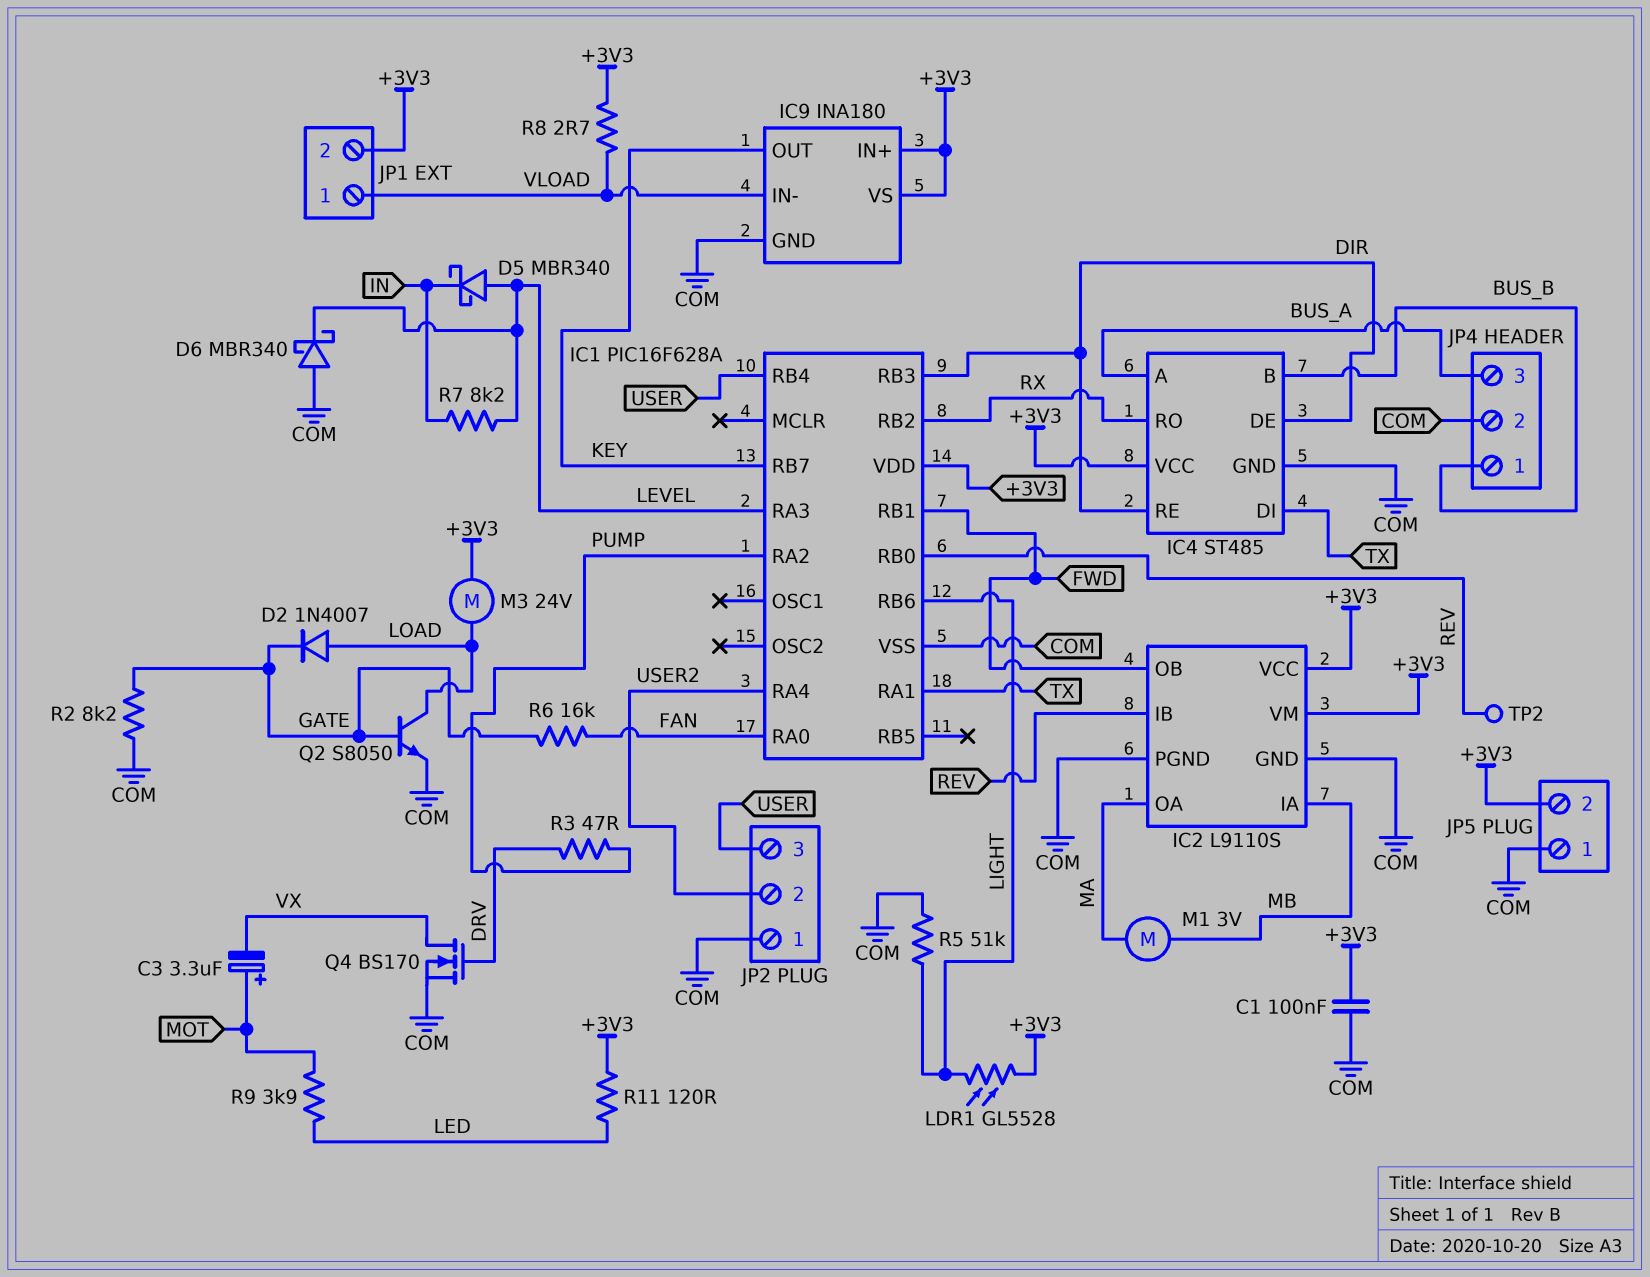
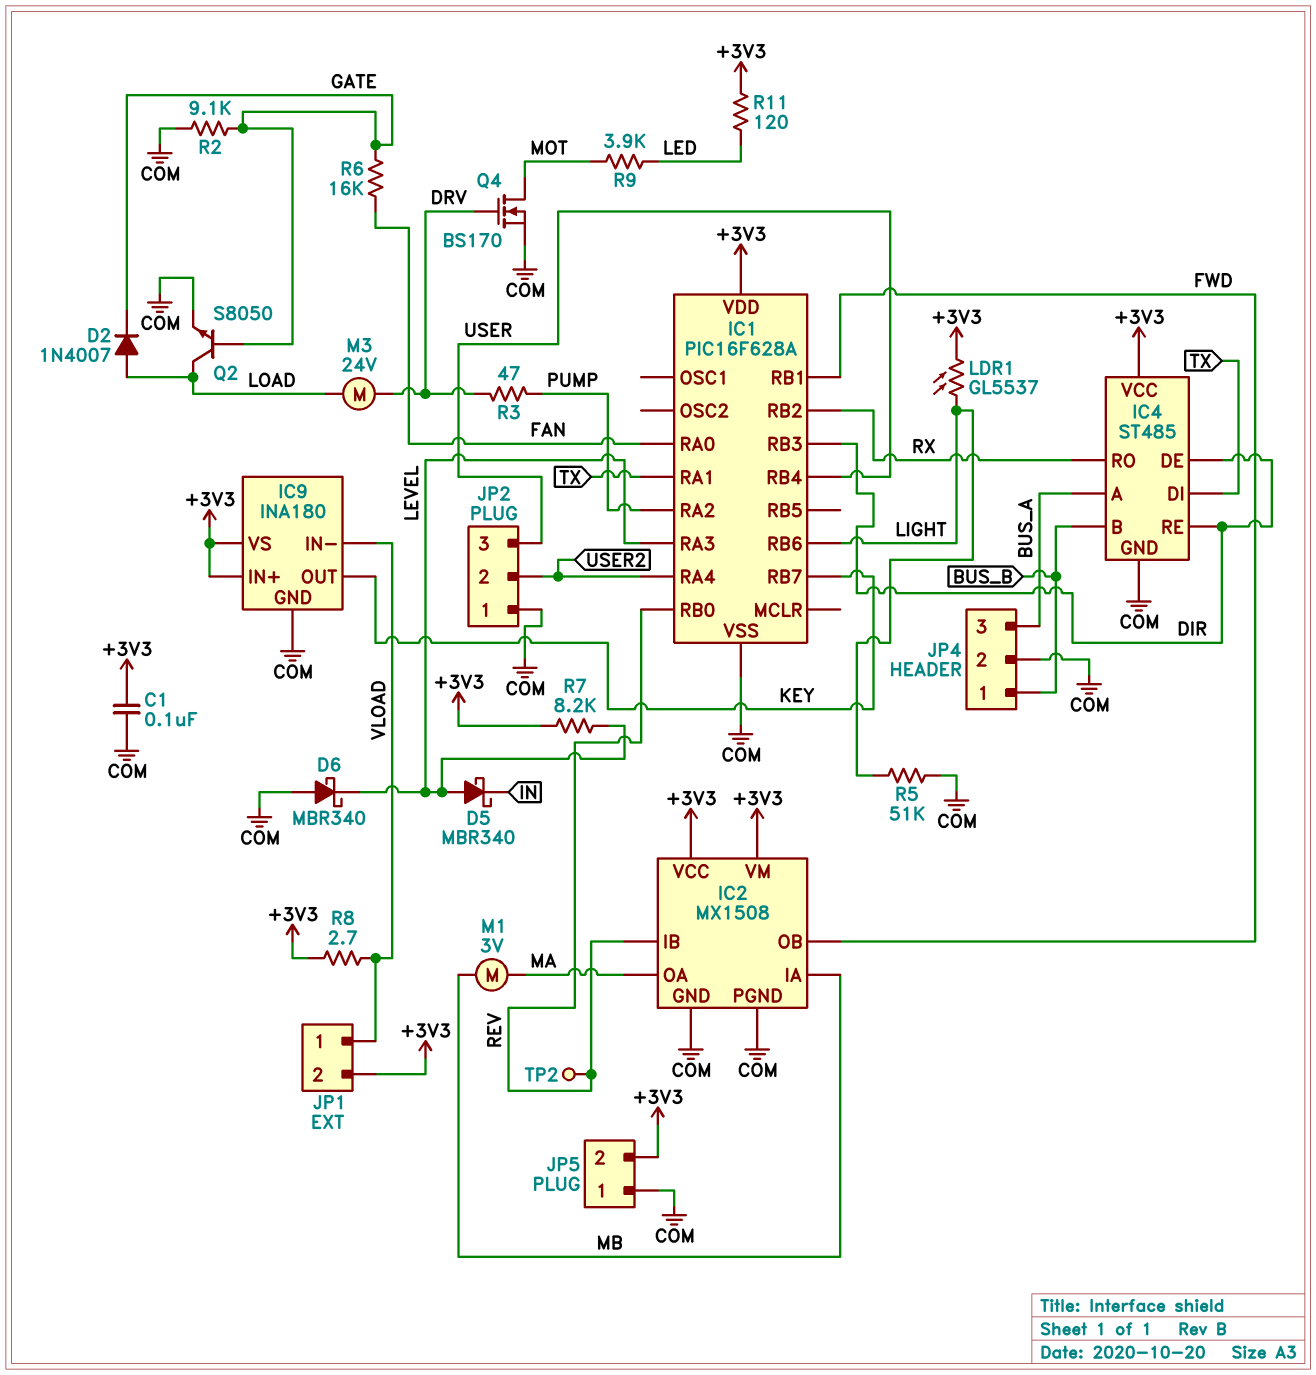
C3: 3.3uF (plus MOT, minus VX) -> none
IC2: L9110S -> MX1508
LDR1: GL5528 (+3V3, LIGHT) -> GL5537 (+3V3, LIGHT)
M3: motor 24V (+3V3, LOAD) -> motor 24V (DRV, LOAD)
Q4: NMOS BS170 (G DRV, D VX, S COM) -> NMOS BS170 (G DRV, D MOT, S COM)
R2: 8.2k (COM, GATE) -> 9.1k (COM, GATE)
R7: 8.2k (IN, LEVEL) -> 8.2k (+3V3, LEVEL)

